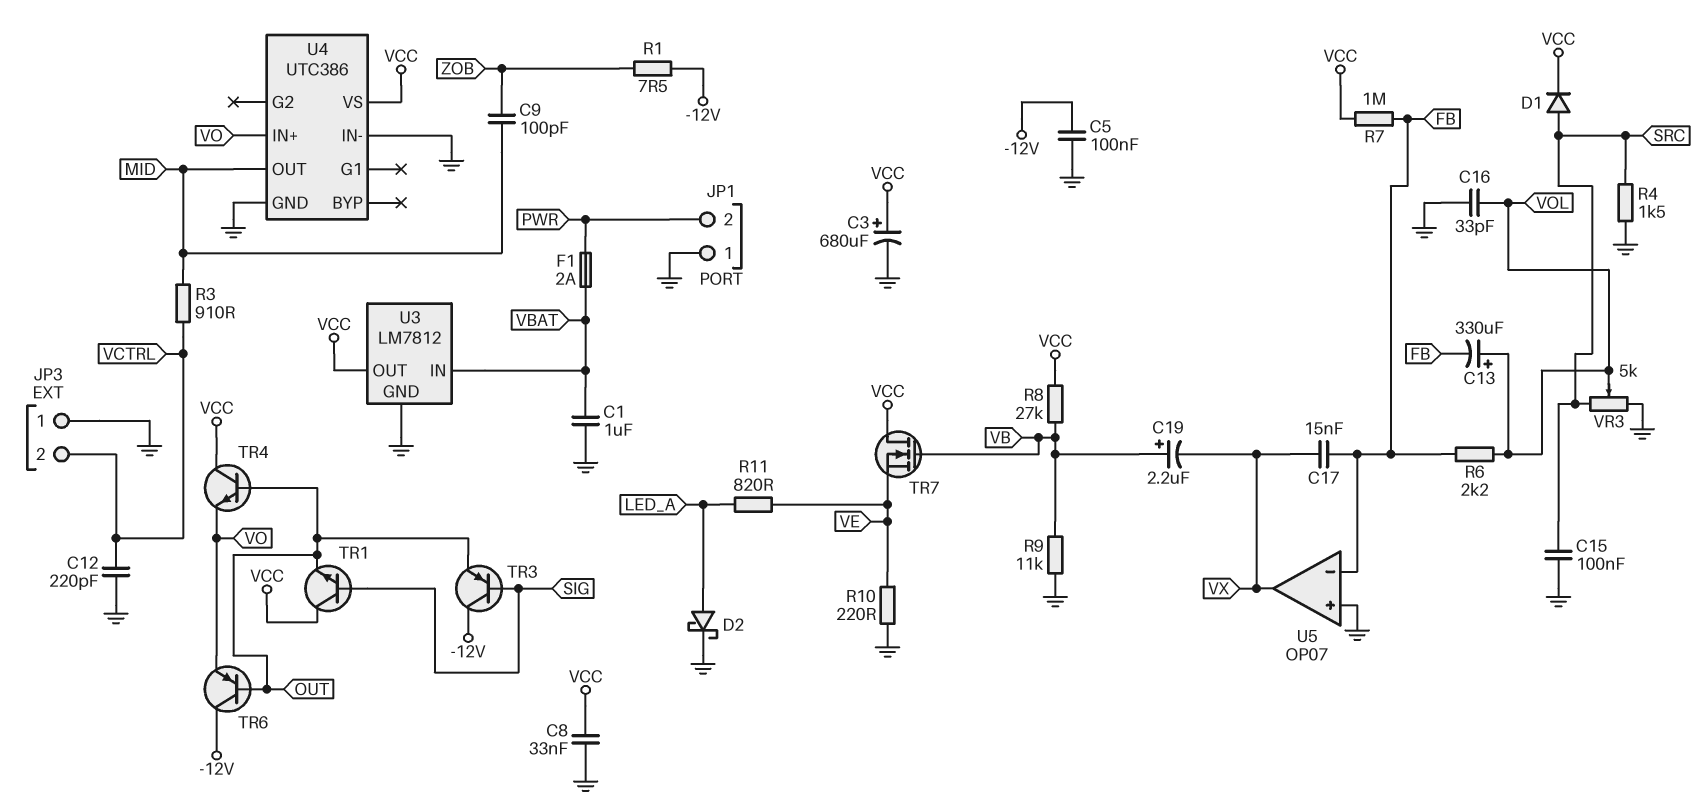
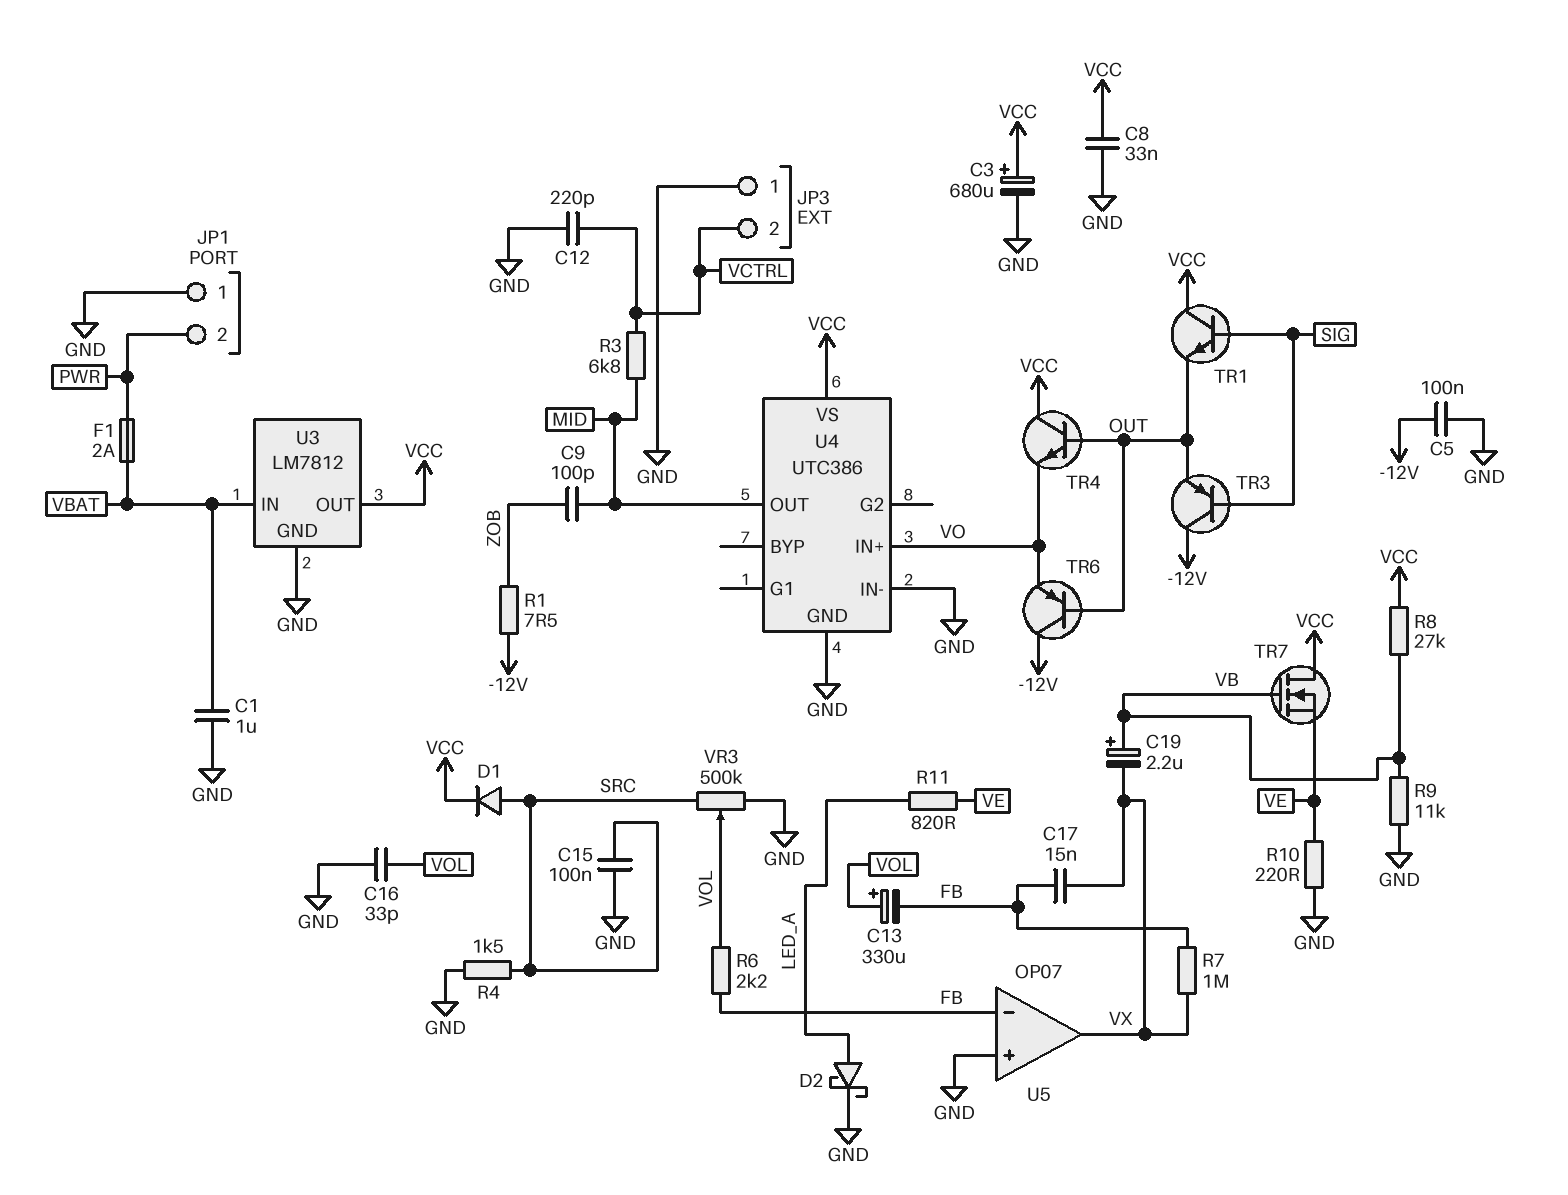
R3: 910 (MID, VCTRL) -> 6.8k (MID, VCTRL)
R7: 1M (FB, VCC) -> 1M (FB, VX)
VR3: 5k (GND, SRC, wiper VOL) -> 500k (GND, SRC, wiper VOL)

